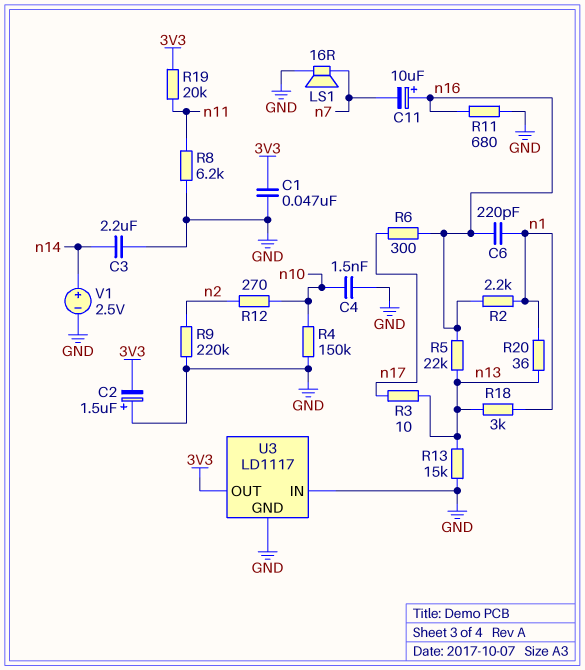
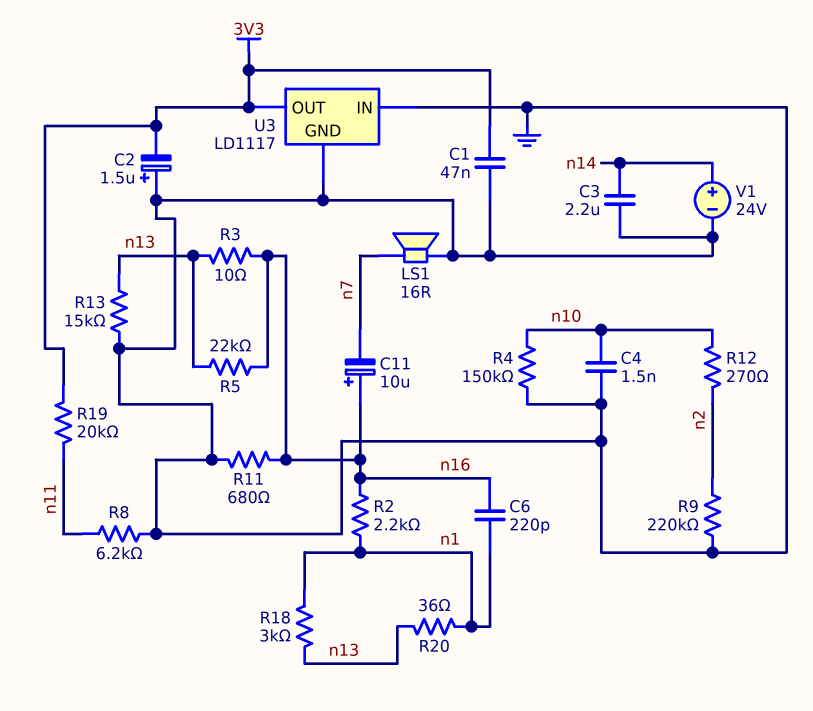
R3: 10 (n13, n17) -> 10 (n13, n16)
R6: 300 (n16, n17) -> none
V1: 2.5V (plus n14, minus GND) -> 24V (plus n14, minus GND)

